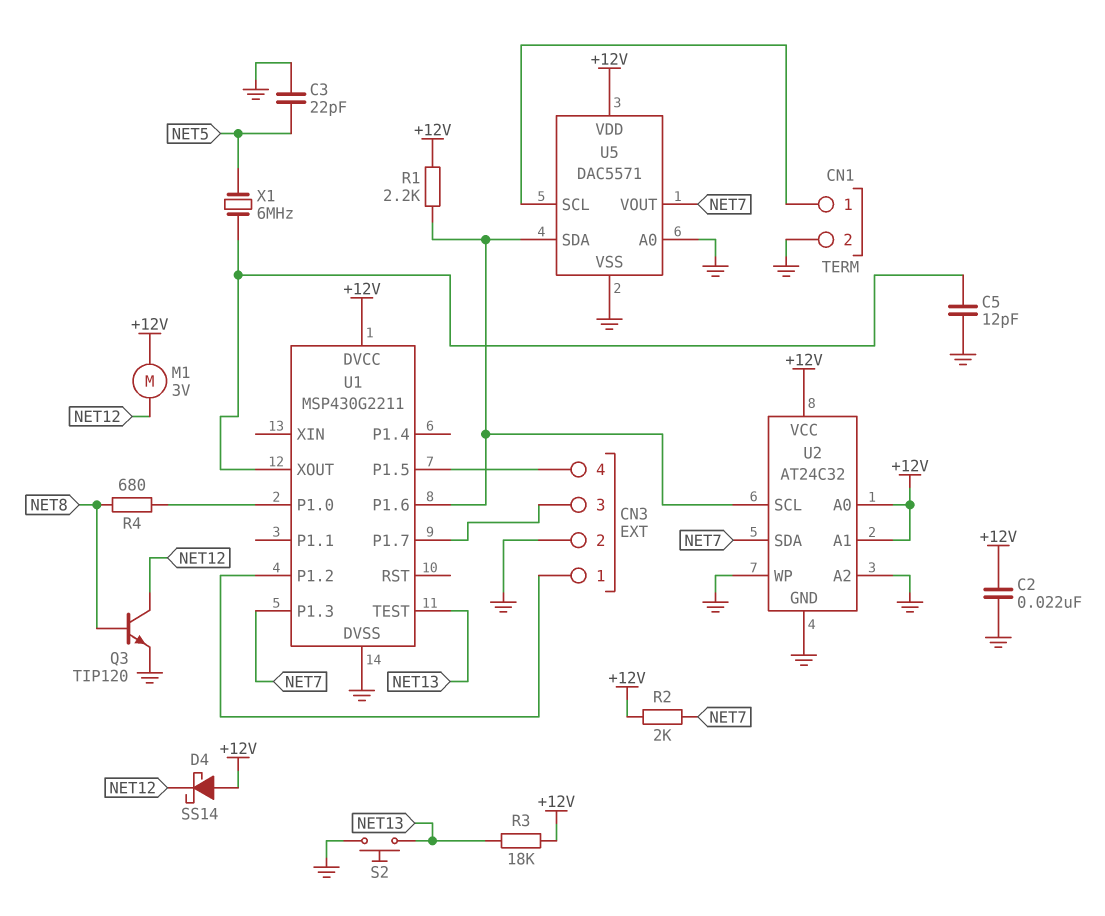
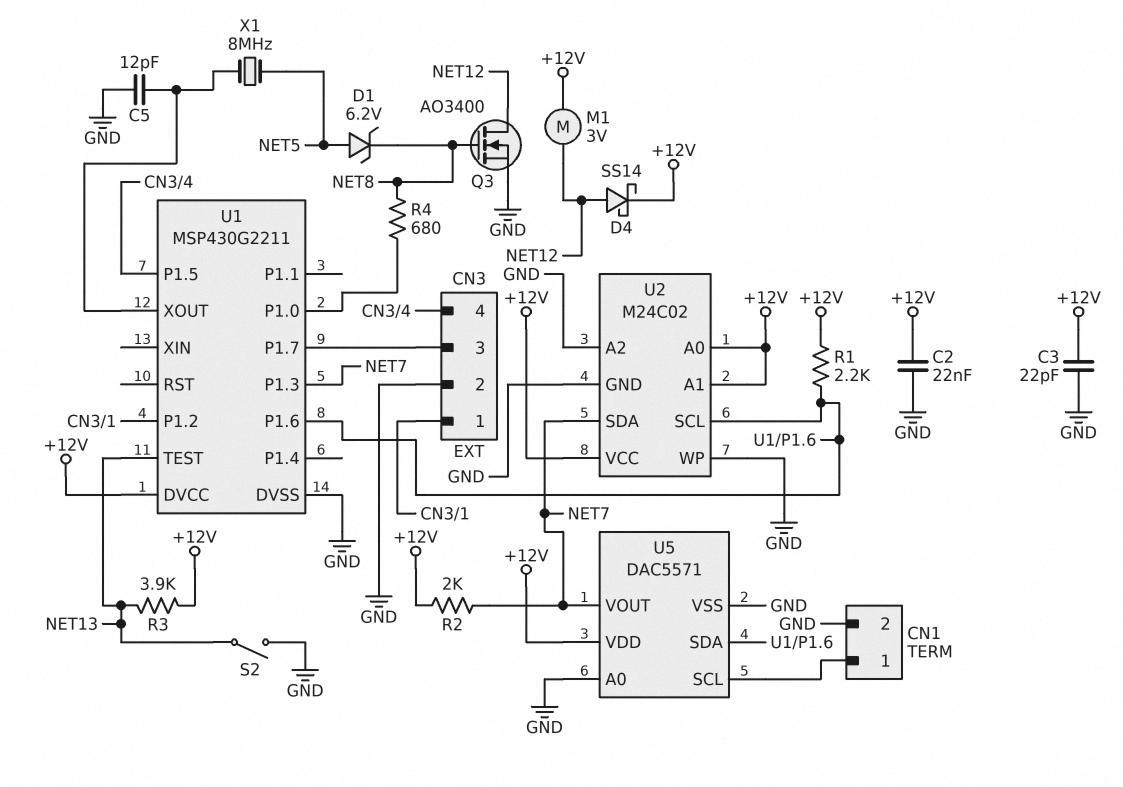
C3: 22pF (GND, NET5) -> 22pF (+12V, GND)
D1: none -> zener 6.2V (A NET5, K NET8)
D4: schottky SS14 (A +12V, K NET12) -> schottky SS14 (A NET12, K +12V)
Q3: NPN TIP120 (B NET8, C NET12, E GND) -> NMOS AO3400 (G NET8, D NET12, S GND)
R3: 18k (+12V, NET13) -> 3.9k (+12V, NET13)
S2: button (GND, NET13) -> switch (GND, NET13)
U2: AT24C32 -> M24C02
X1: 6MHz (NET5, U1/XOUT) -> 8MHz (NET5, U1/XOUT)

